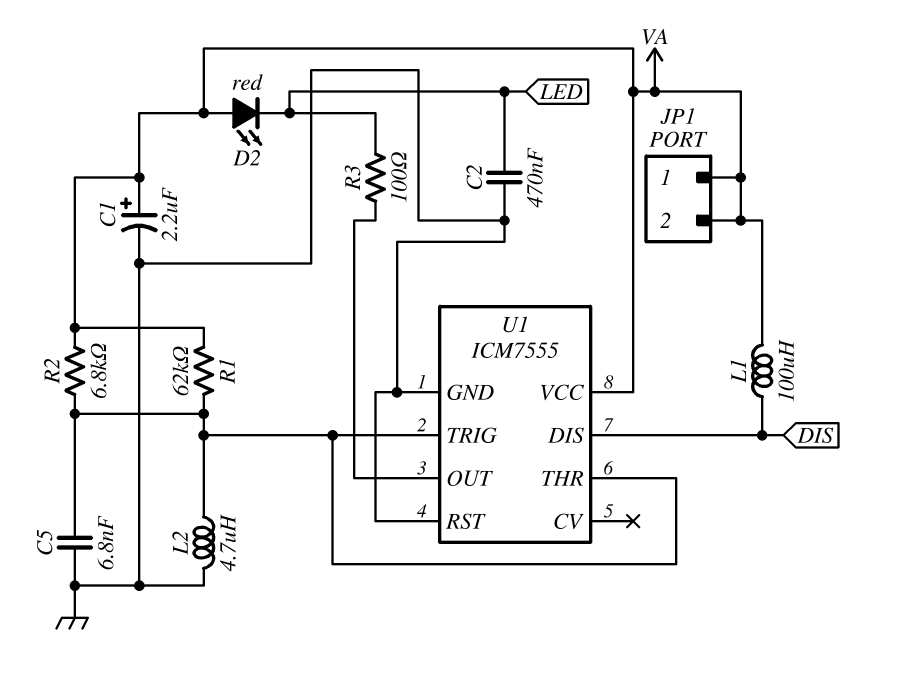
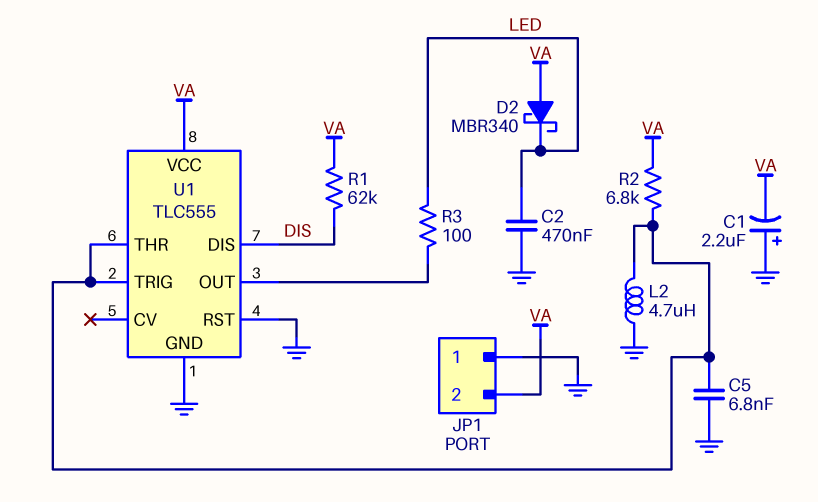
C1: 2.2uF (plus VA, minus GND) -> 2.2uF (plus GND, minus VA)
D2: LED red (A VA, K LED) -> schottky MBR340 (A VA, K LED)
JP1 pin 1: VA -> GND
L1: 100uH (DIS, VA) -> none
R1: 62k (U1/THR, VA) -> 62k (DIS, VA)
U1: ICM7555 -> TLC555

